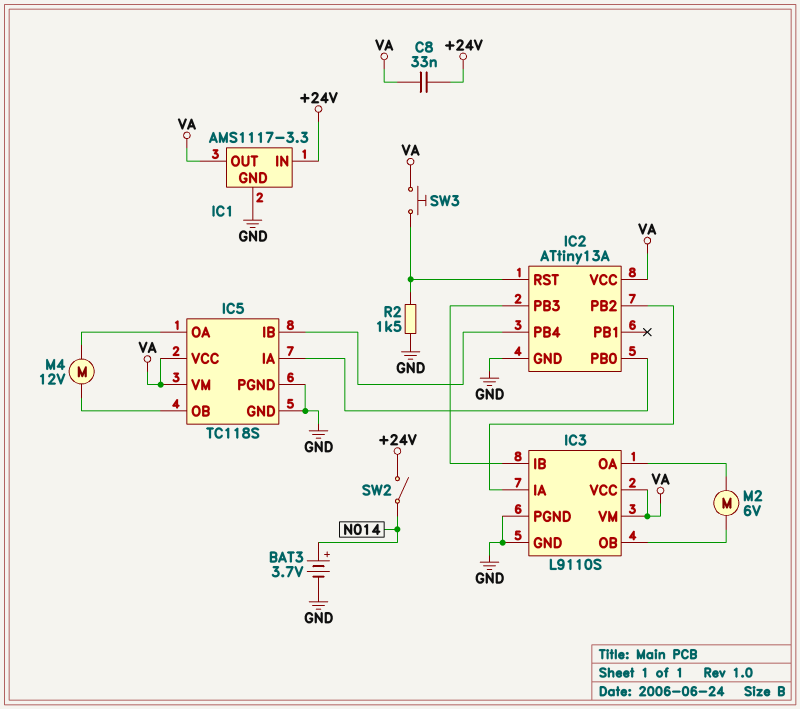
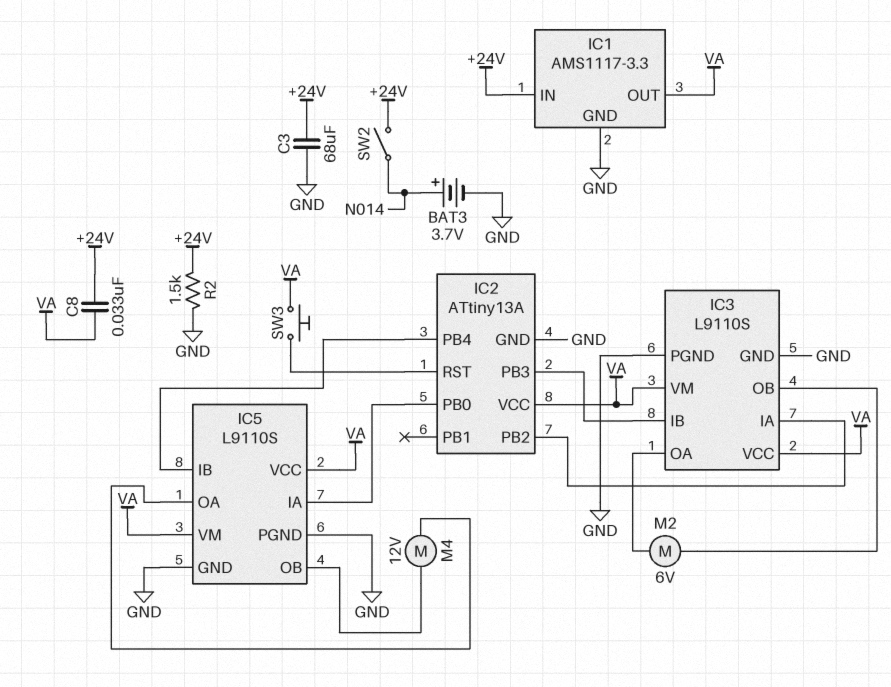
C3: none -> 68uF (+24V, GND)
IC5: TC118S -> L9110S
R2: 1.5k (GND, IC2/RST) -> 1.5k (+24V, GND)

